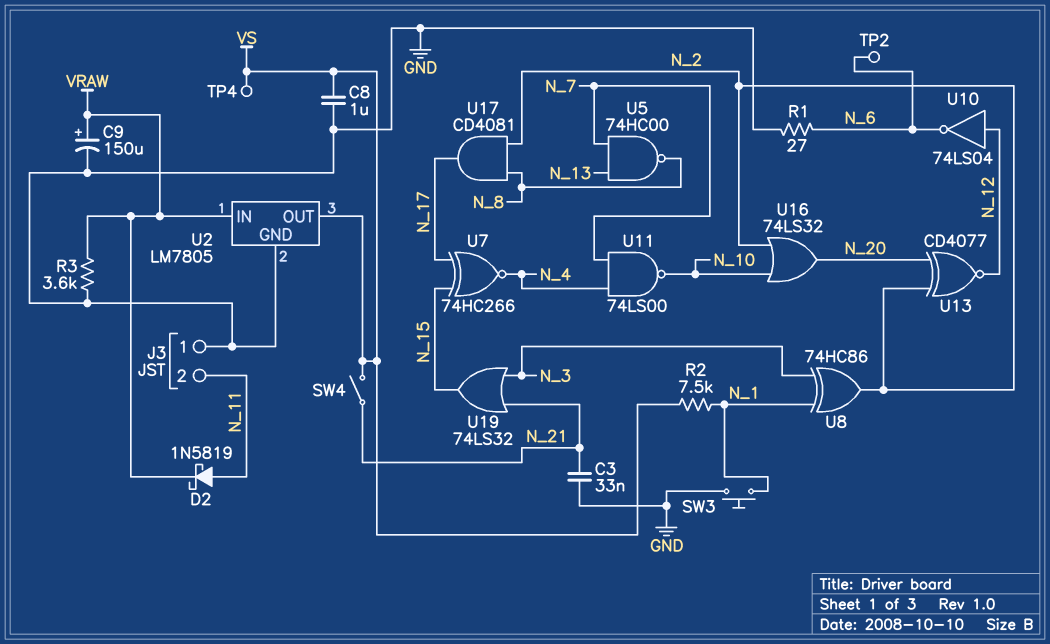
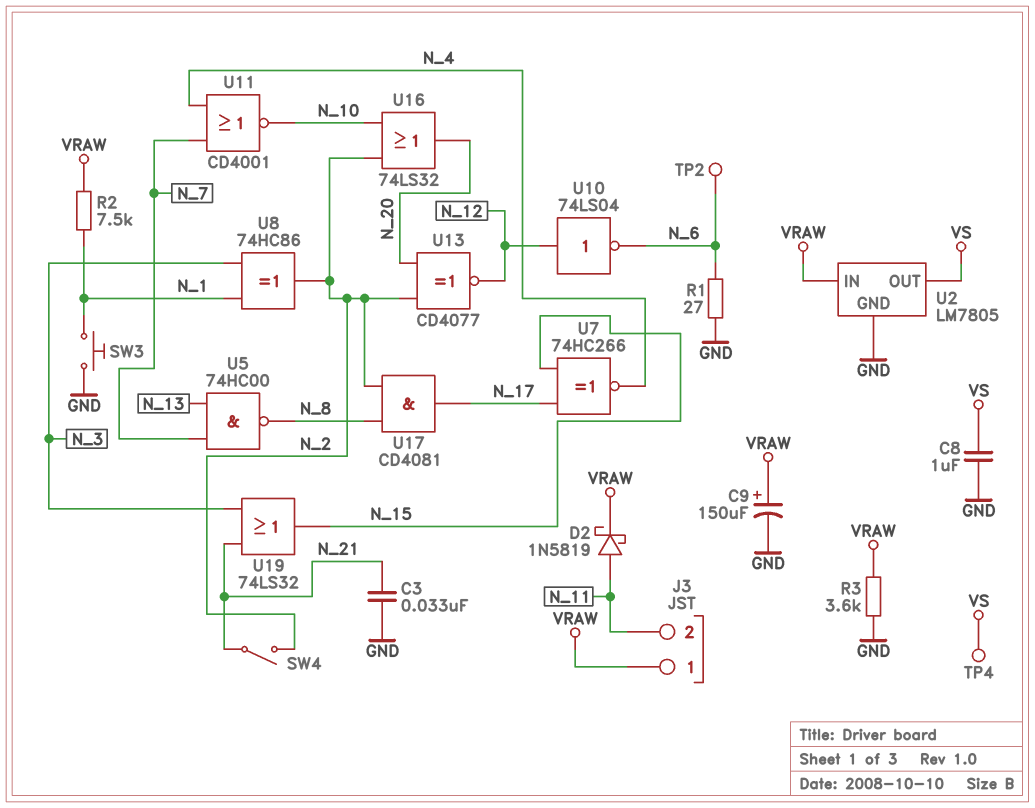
J3 pin 1: GND -> VRAW
R2: 7.5k (N_1, VS) -> 7.5k (N_1, VRAW)
SW4: switch (N_21, VS) -> switch (N_2, N_21)
U11: NAND 74LS00 (in N_4, in N_7, out N_10) -> NOR CD4001 (in N_4, in N_7, out N_10)

